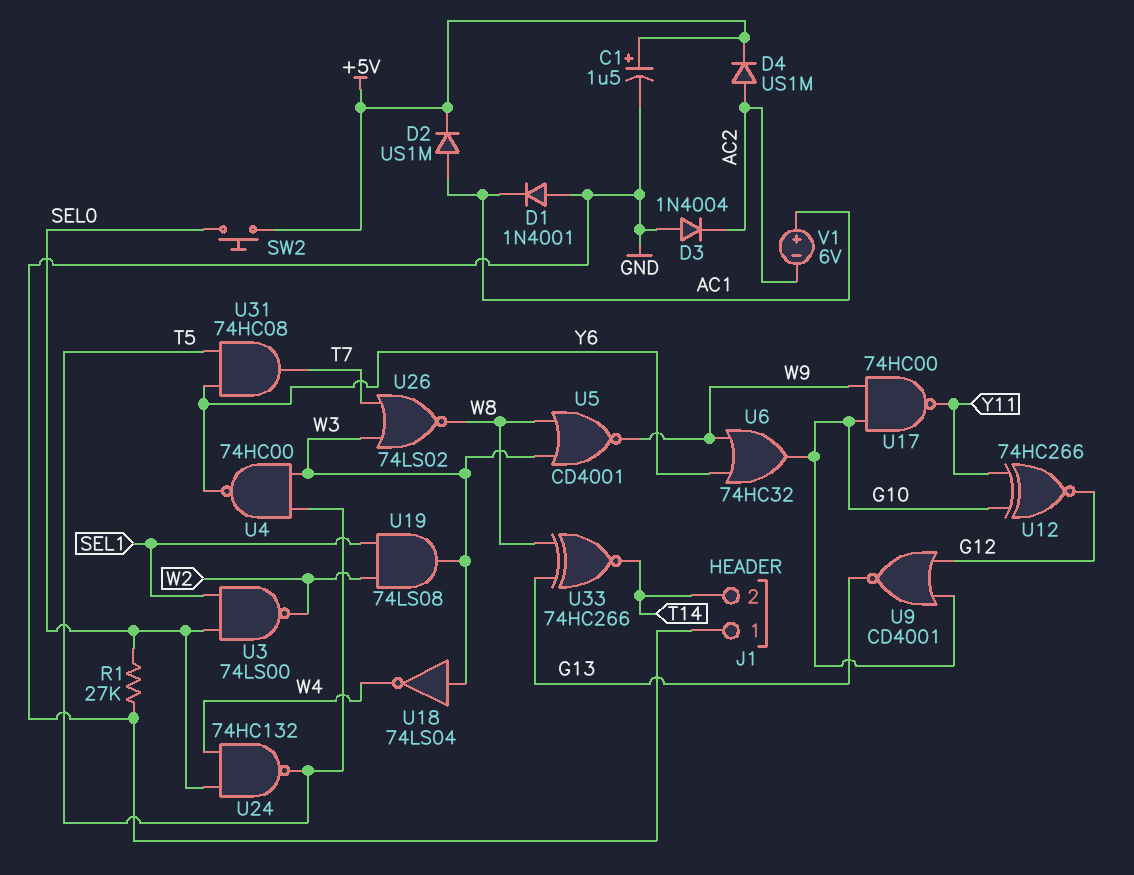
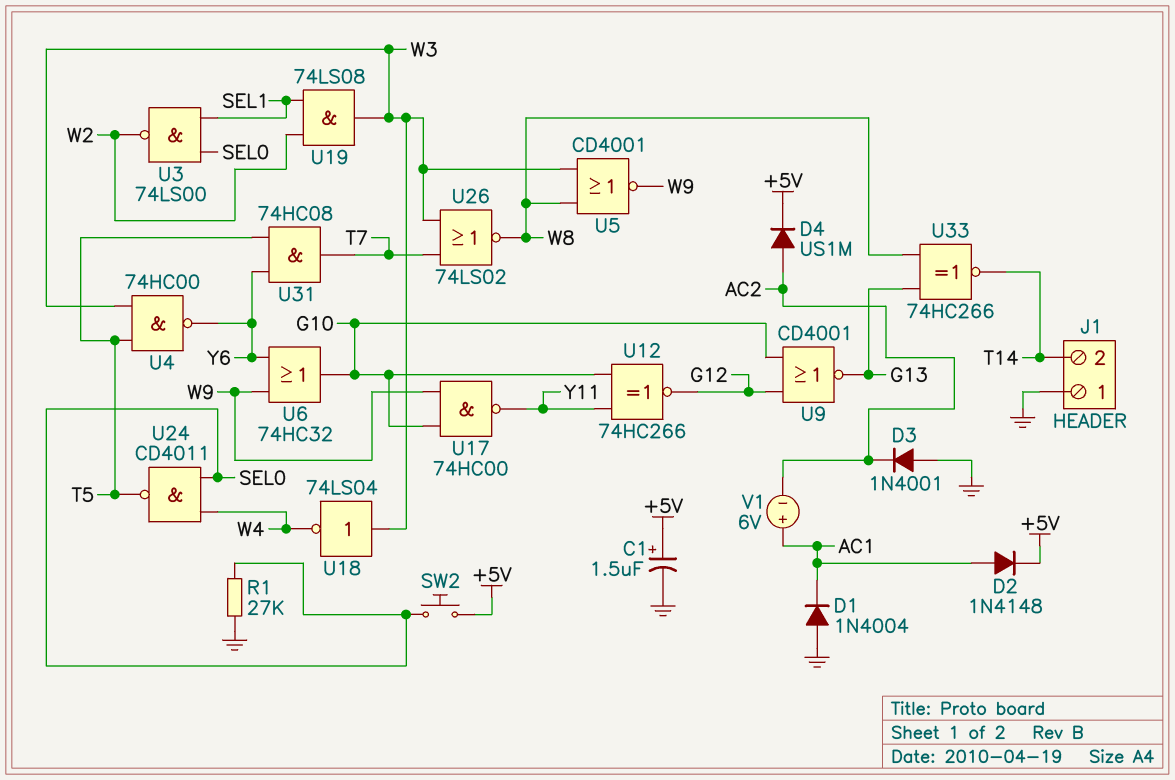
D1: diode 1N4001 (A GND, K AC1) -> diode 1N4004 (A GND, K AC1)
D2: diode US1M (A AC1, K +5V) -> diode 1N4148 (A AC1, K +5V)
D3: diode 1N4004 (A GND, K AC2) -> diode 1N4001 (A GND, K AC2)
U24: NAND 74HC132 (in SEL0, in W4, out T5) -> NAND CD4011 (in SEL0, in W4, out T5)

